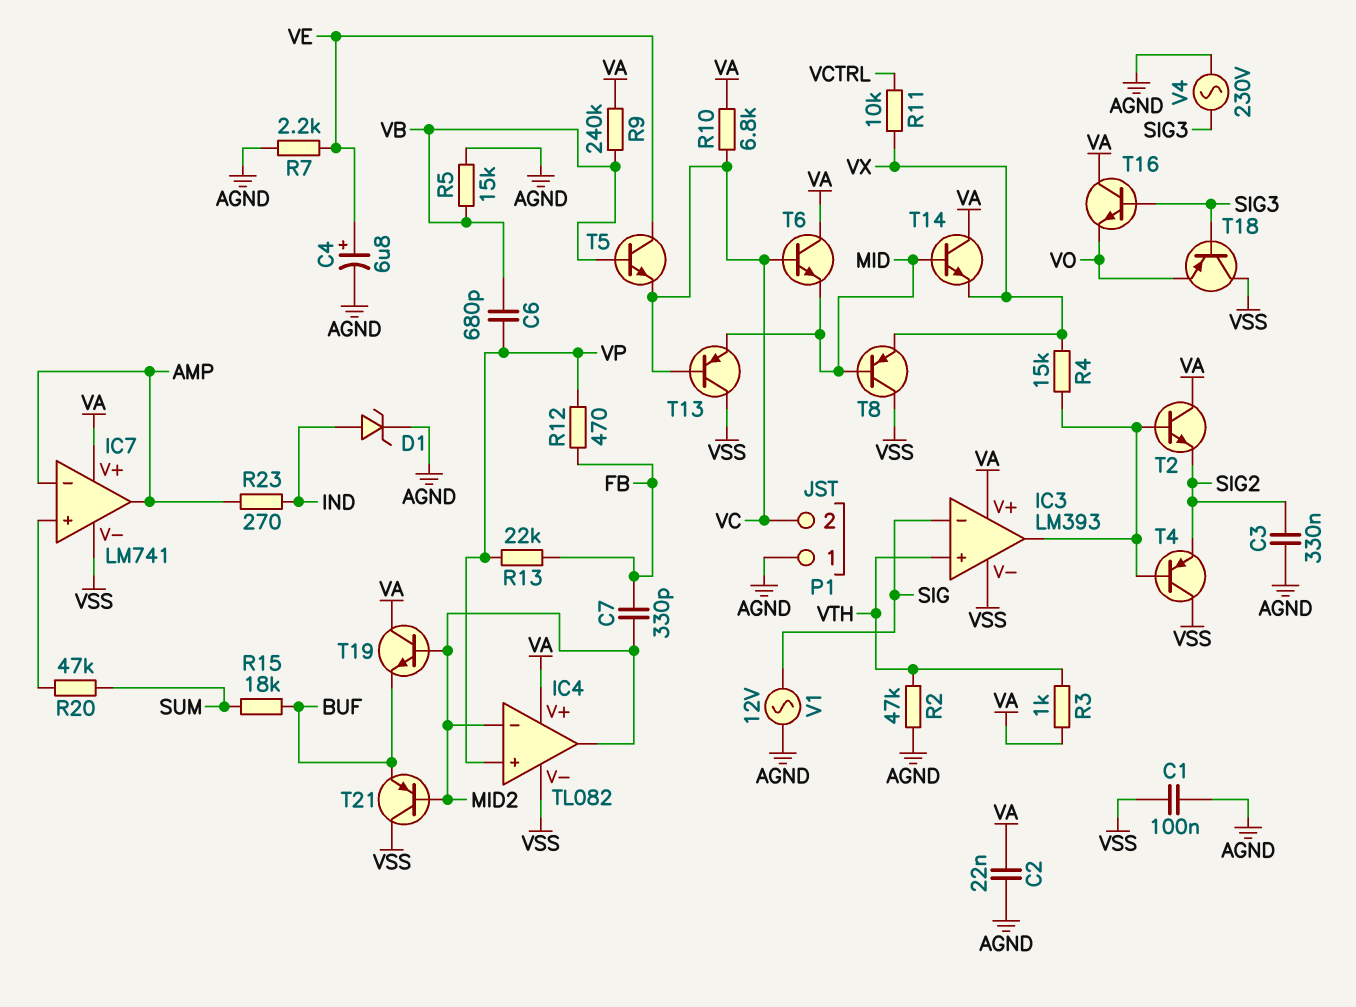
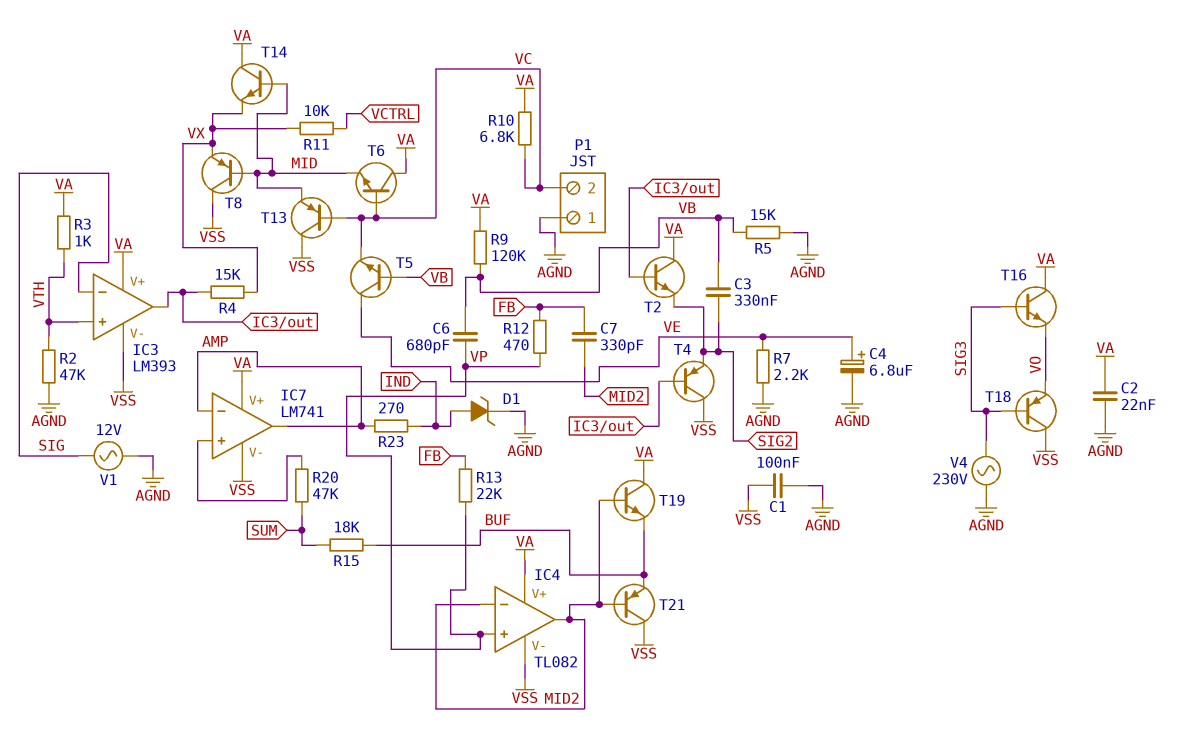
C3: 330nF (AGND, SIG2) -> 330nF (SIG2, VB)
R9: 240k (VA, VB) -> 120k (VA, VB)

